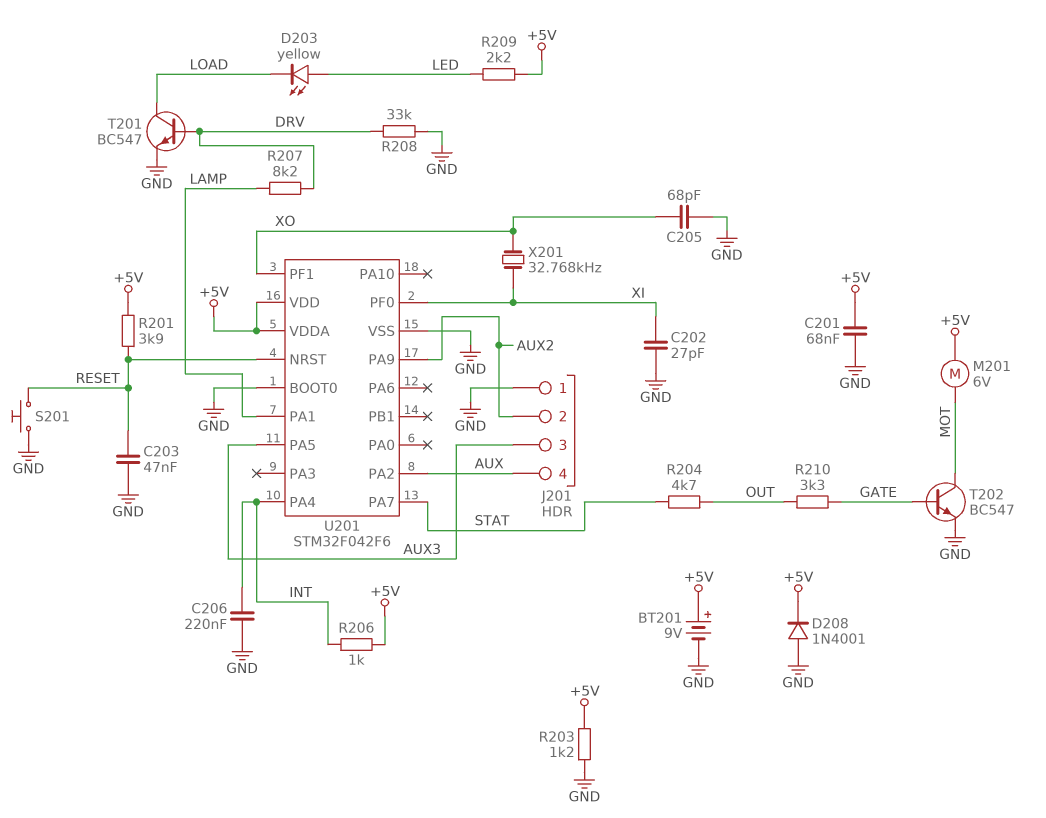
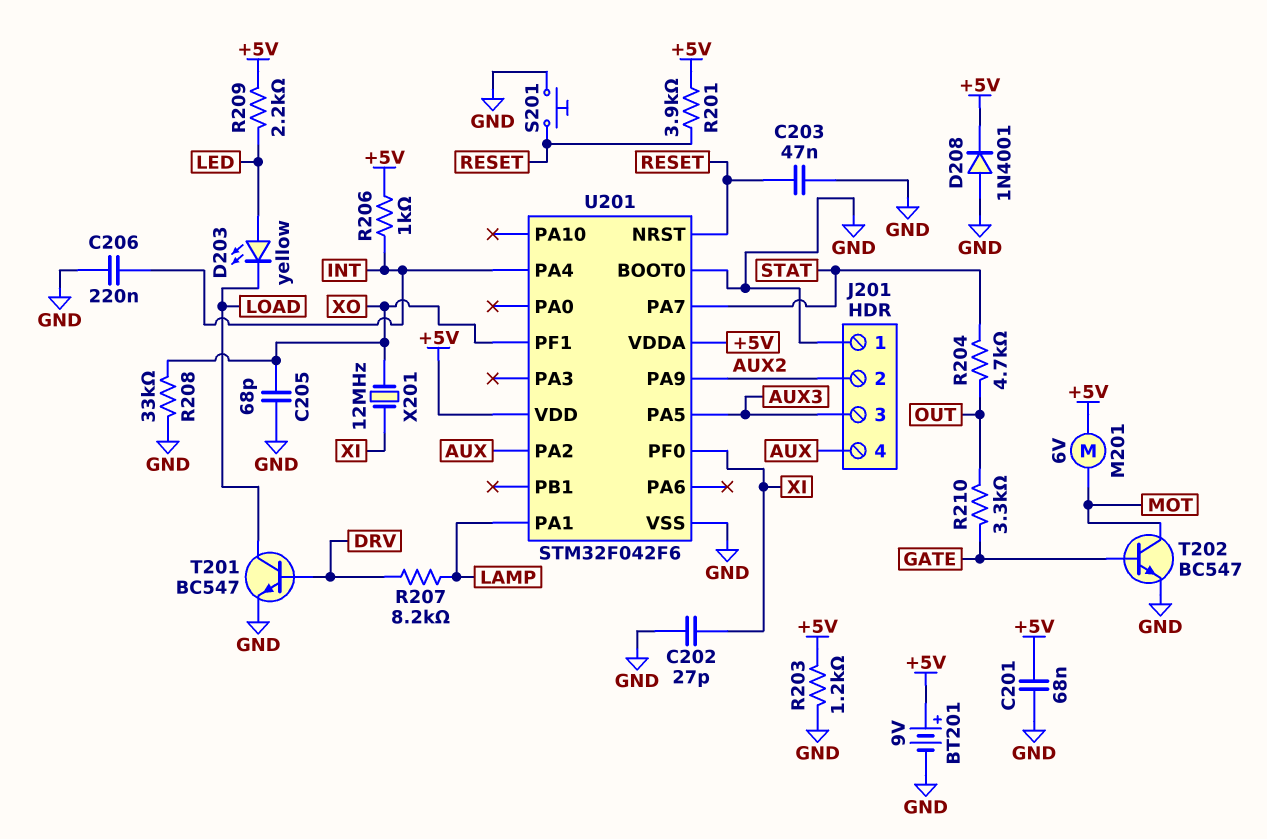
R208: 33k (DRV, GND) -> 33k (GND, XO)
X201: 32.768kHz (XI, XO) -> 12MHz (XI, XO)

